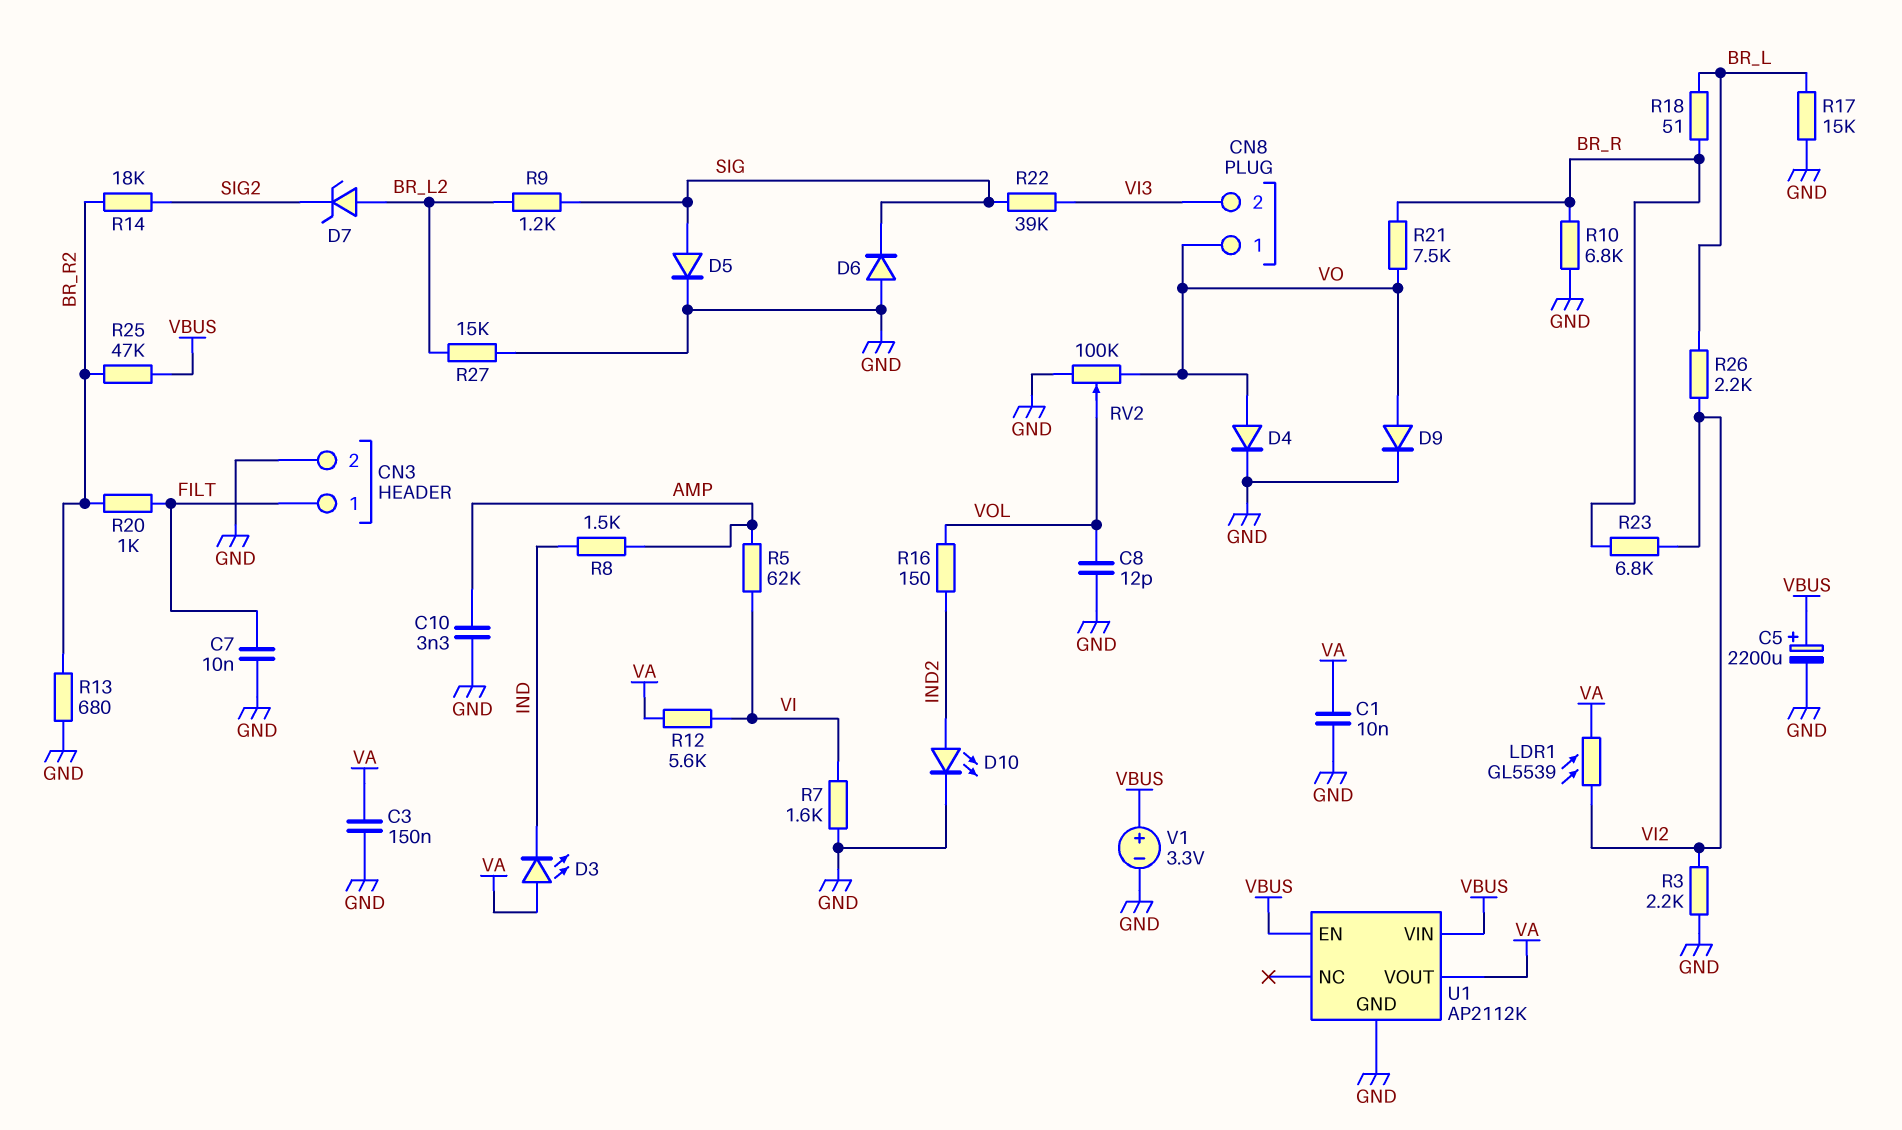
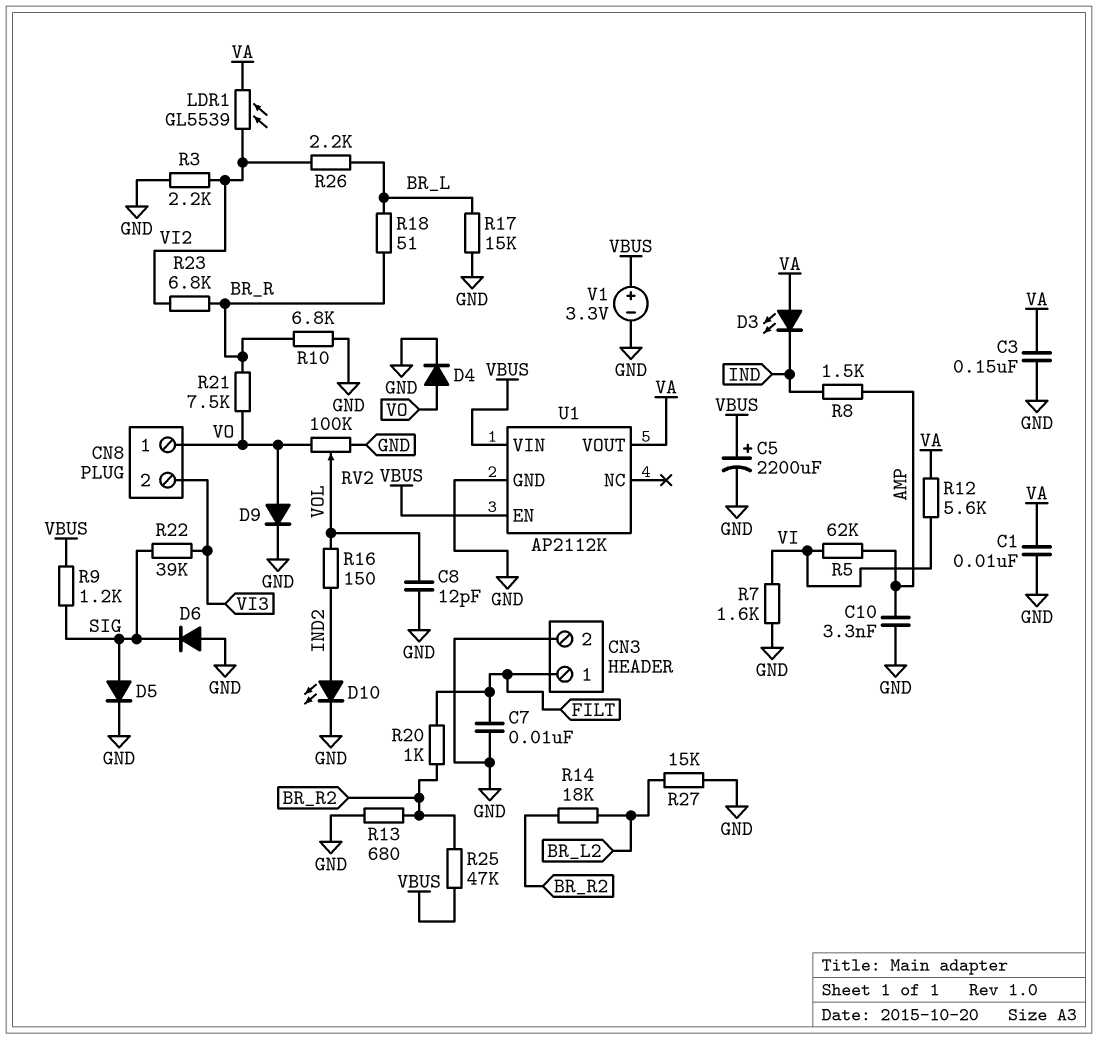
D7: zener (A BR_L2, K SIG2) -> none
R9: 1.2k (BR_L2, SIG) -> 1.2k (SIG, VBUS)
R14: 18k (BR_R2, SIG2) -> 18k (BR_L2, BR_R2)

